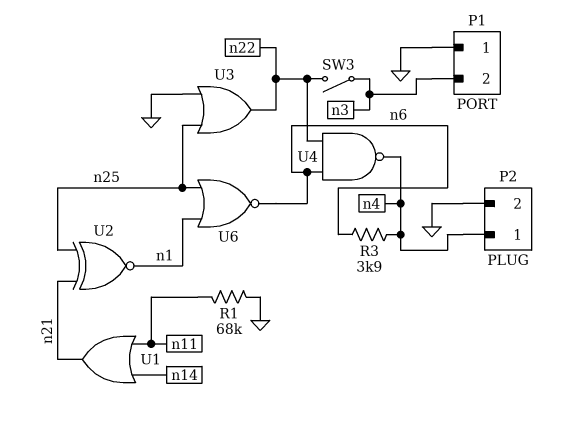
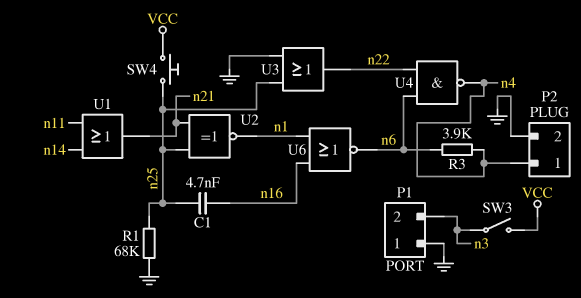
C1: none -> 4.7nF (n16, n25)
R1: 68k (GND, n11) -> 68k (GND, n25)
SW3: switch (n3, n22) -> switch (VCC, n3)
SW4: none -> button (VCC, n25)
U6: NOR (in n1, in n25, out n6) -> NOR (in n1, in n16, out n6)

